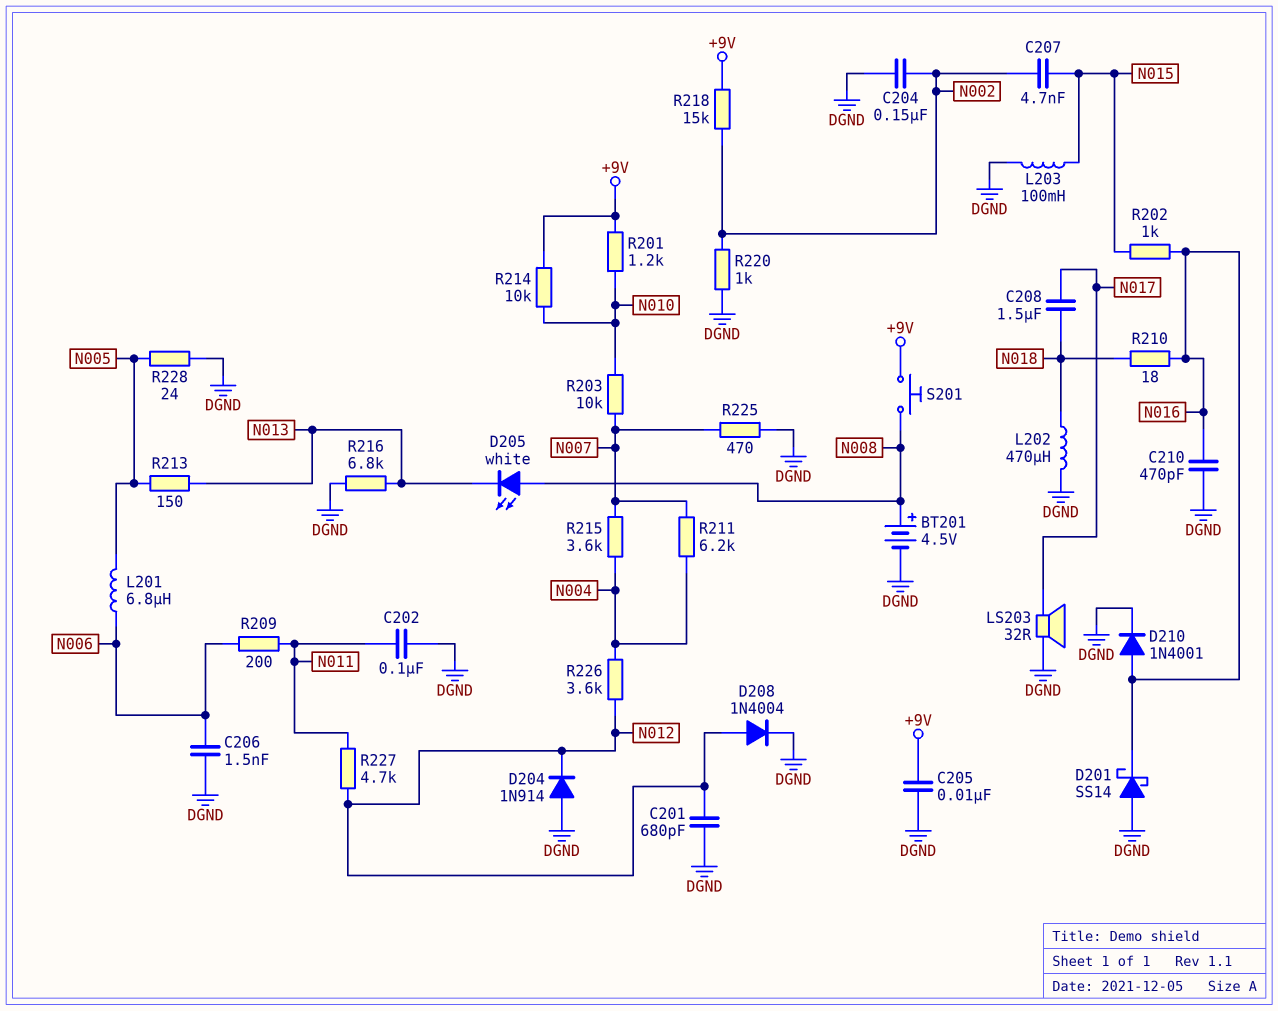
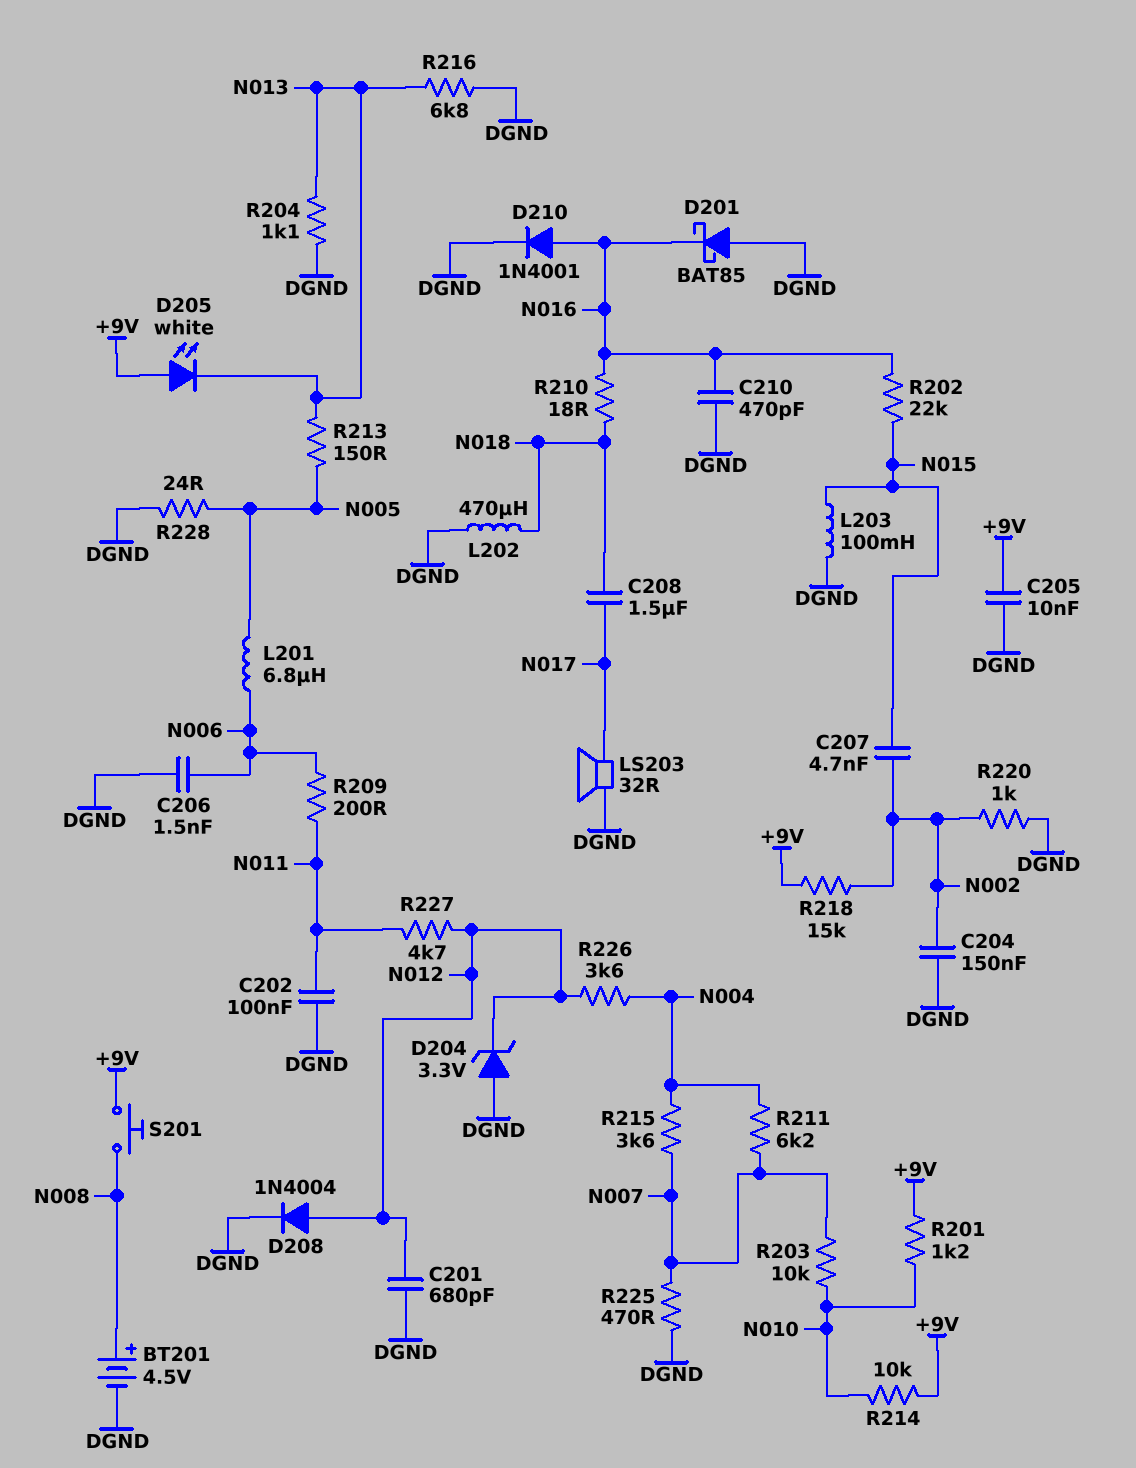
D201: schottky SS14 (A DGND, K N016) -> schottky BAT85 (A DGND, K N016)
D204: diode 1N914 (A DGND, K N012) -> zener 3.3V (A DGND, K N012)
D205: LED white (A N008, K N013) -> LED white (A +9V, K N013)
R202: 1k (N015, N016) -> 22k (N015, N016)
R204: none -> 1.1k (DGND, N013)

